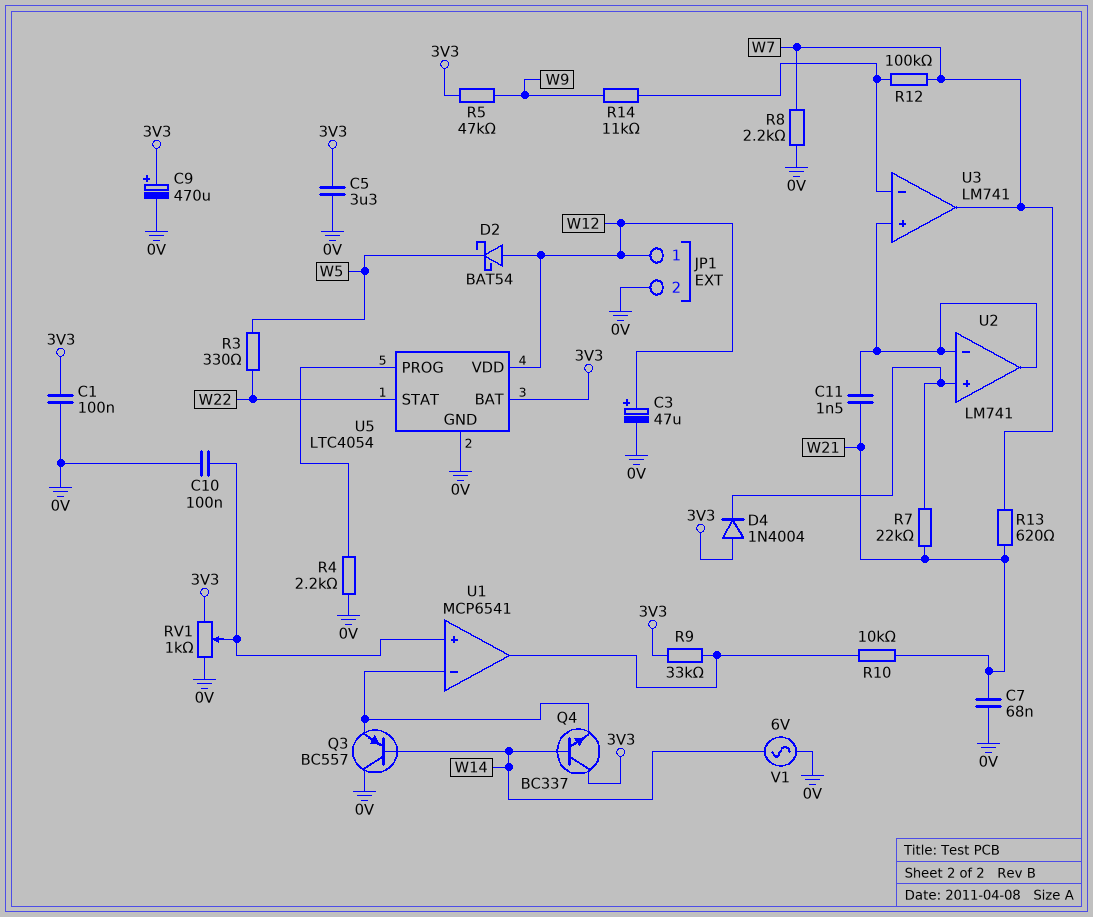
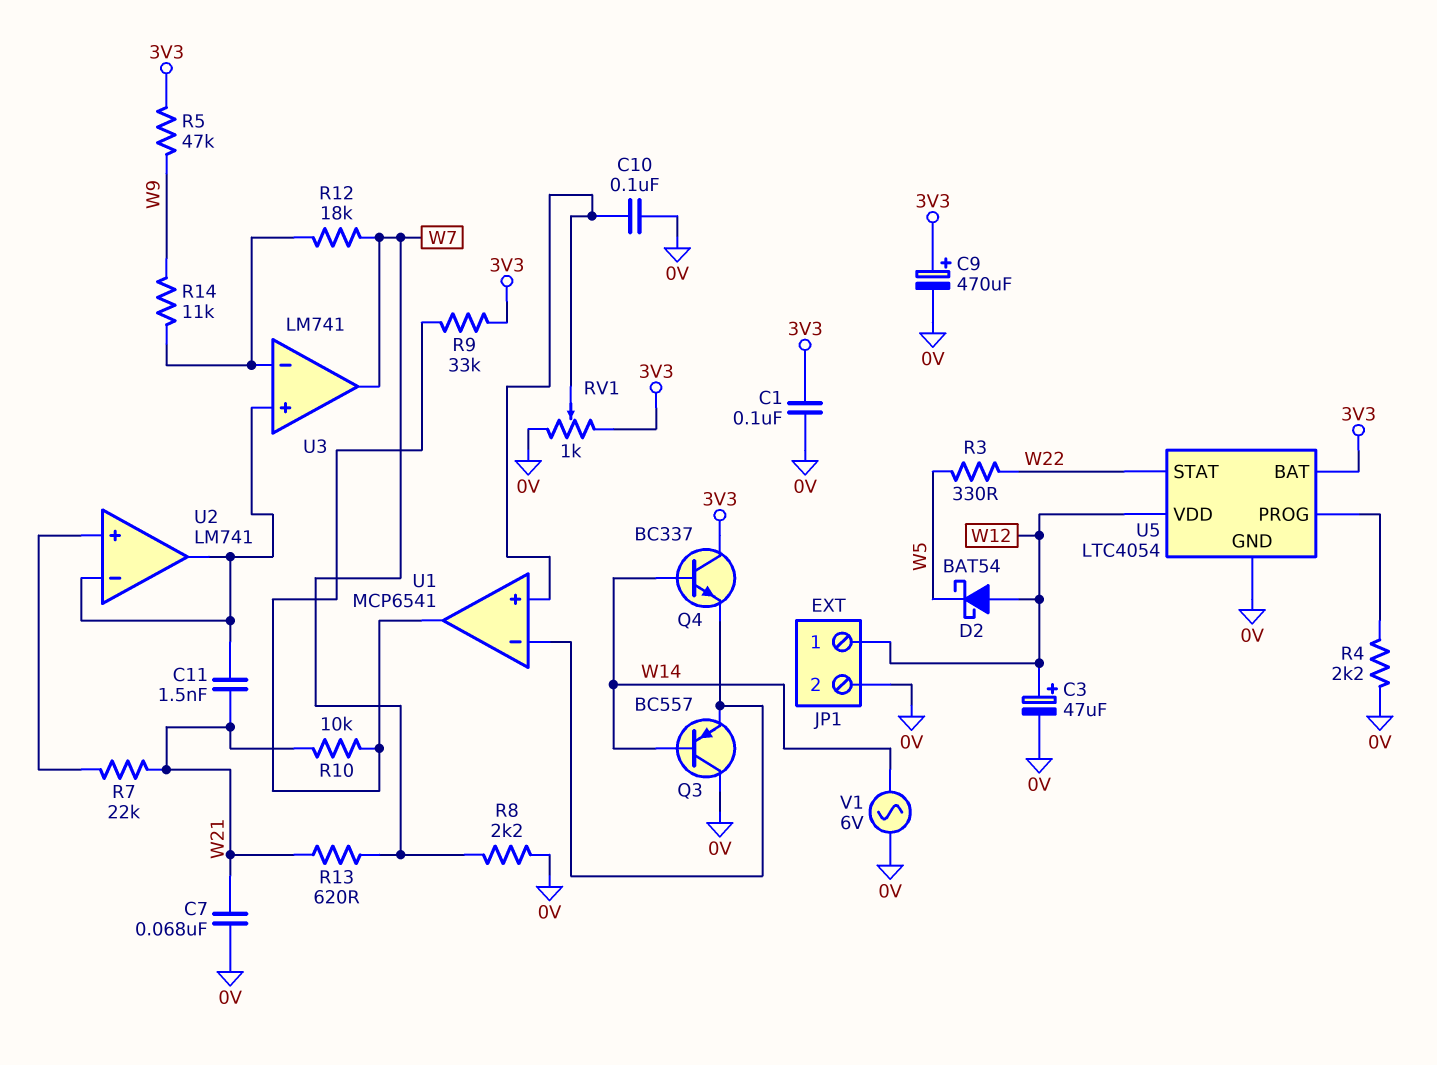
C5: 3.3uF (0V, 3V3) -> none
D4: diode 1N4004 (A 3V3, K U2/in+) -> none
R12: 100k (U3/in-, W7) -> 18k (U3/in-, W7)

